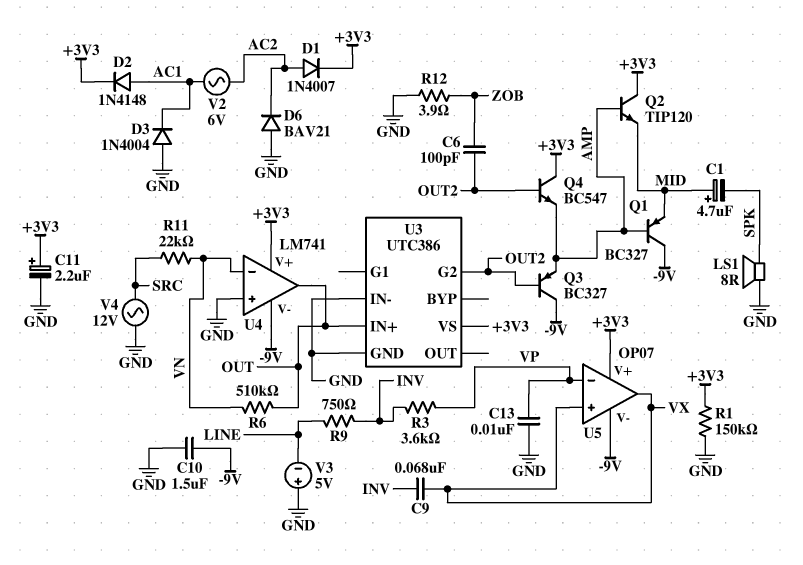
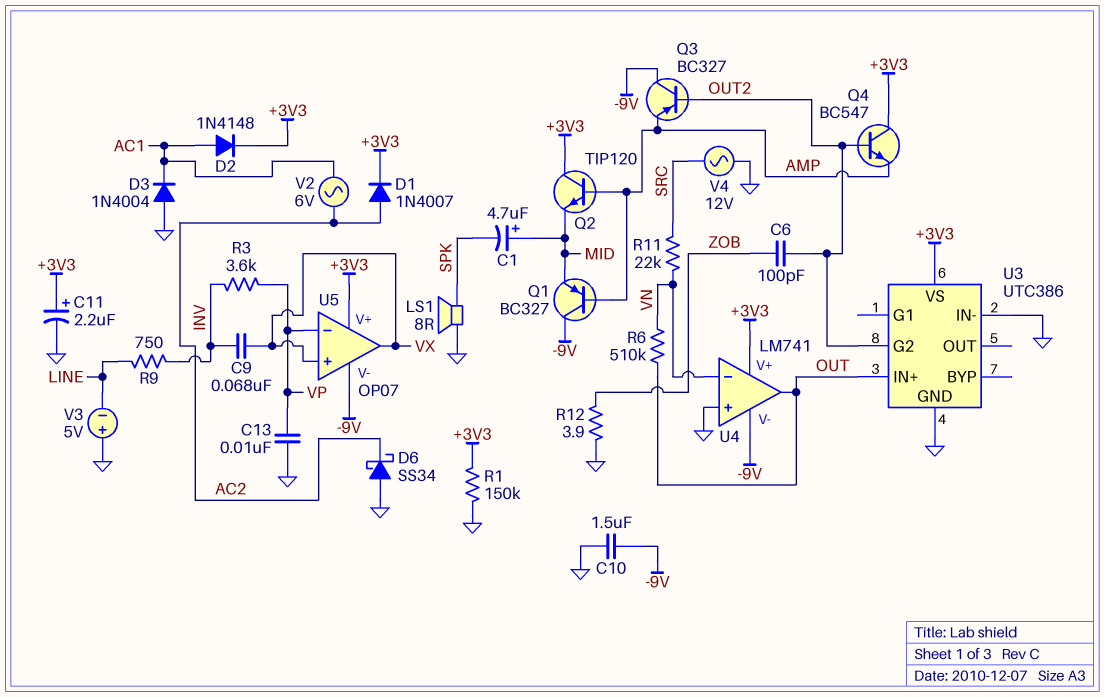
D6: diode BAV21 (A GND, K AC2) -> schottky SS34 (A GND, K AC2)

